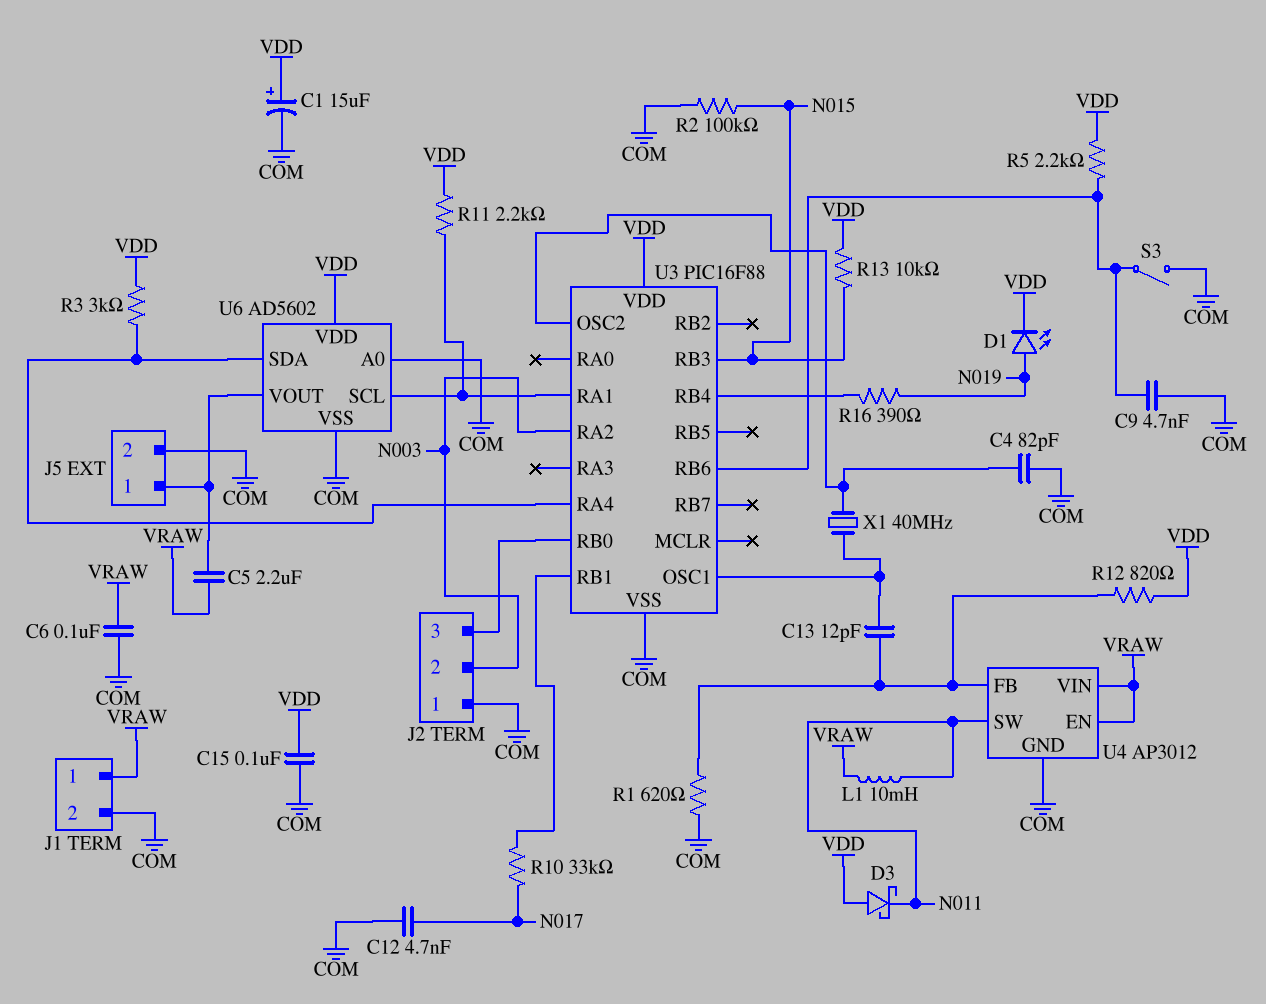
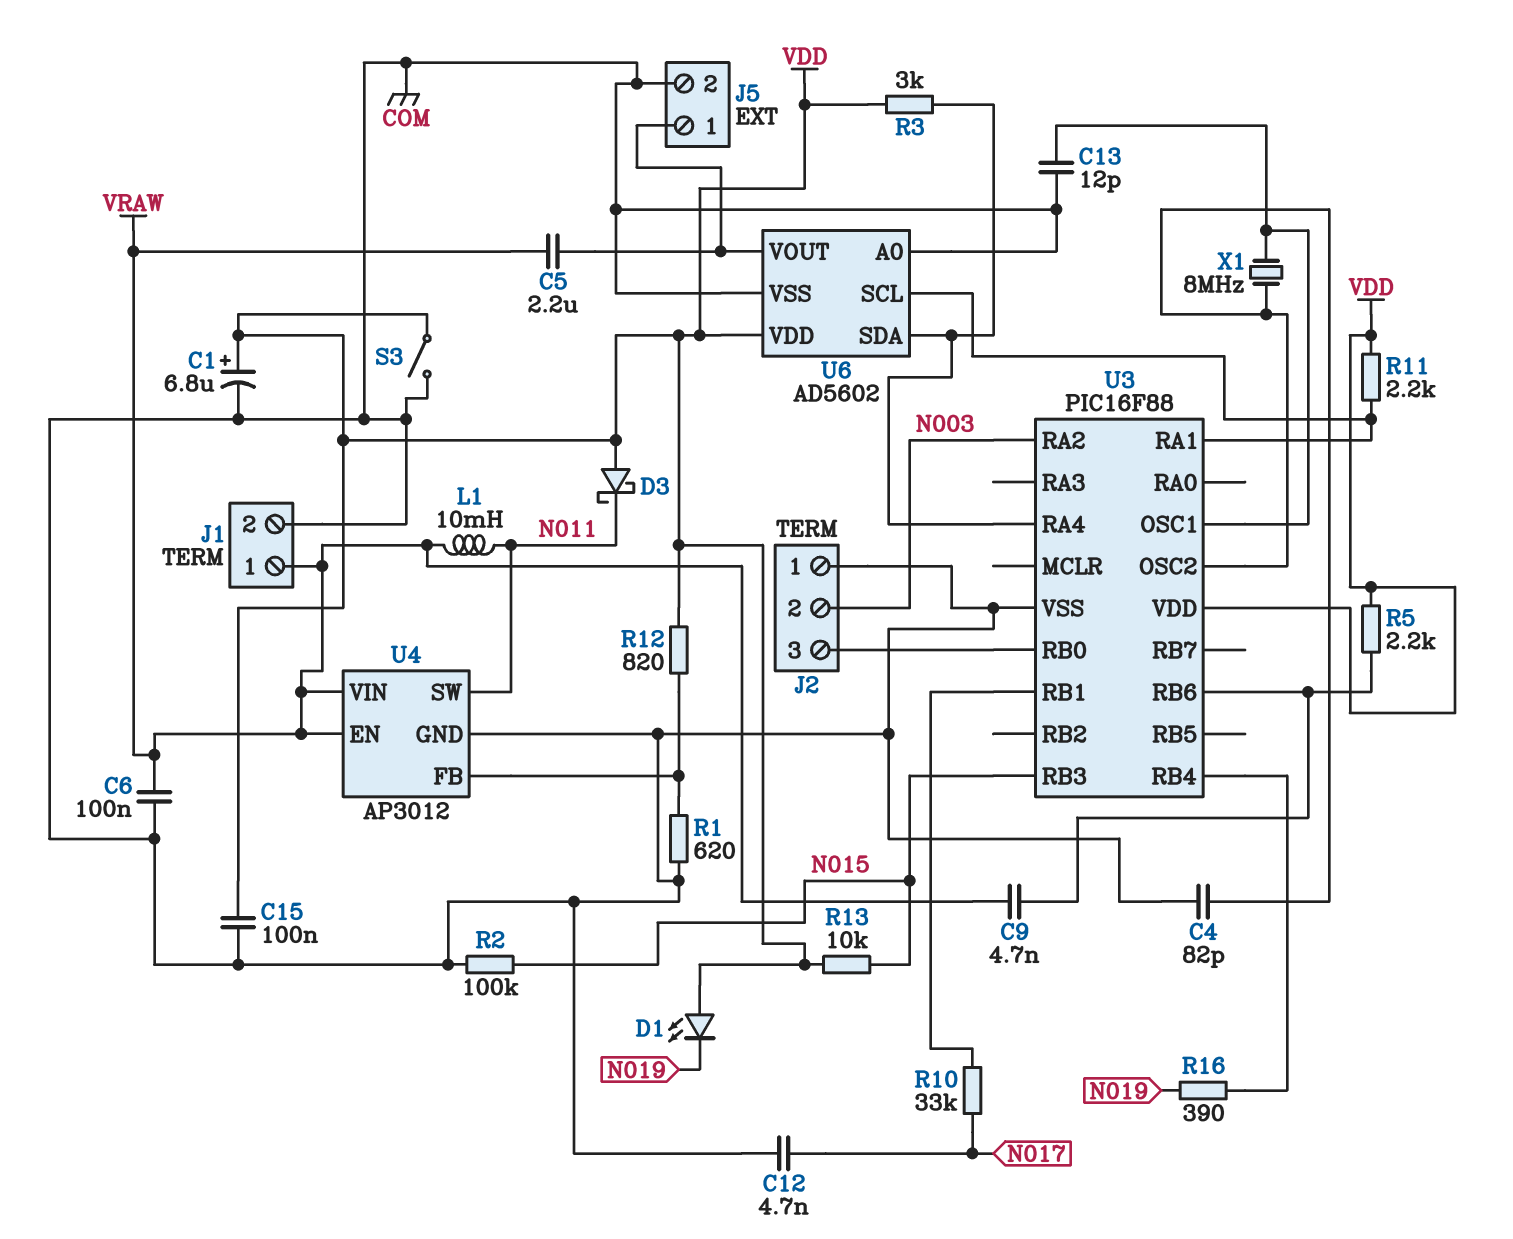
C1: 15uF (plus VDD, minus COM) -> 6.8uF (plus VDD, minus COM)
C9: 4.7nF (COM, U3/RB6) -> 4.7nF (U3/RB6, VRAW)
C13: 12pF (U3/OSC1, U4/FB) -> 12pF (COM, U3/OSC1)
D1: LED (A N019, K VDD) -> LED (A VDD, K N019)
S3: switch (COM, U3/RB6) -> switch (COM, VDD)
X1: 40MHz (U3/OSC1, U3/OSC2) -> 8MHz (U3/OSC1, U3/OSC2)

